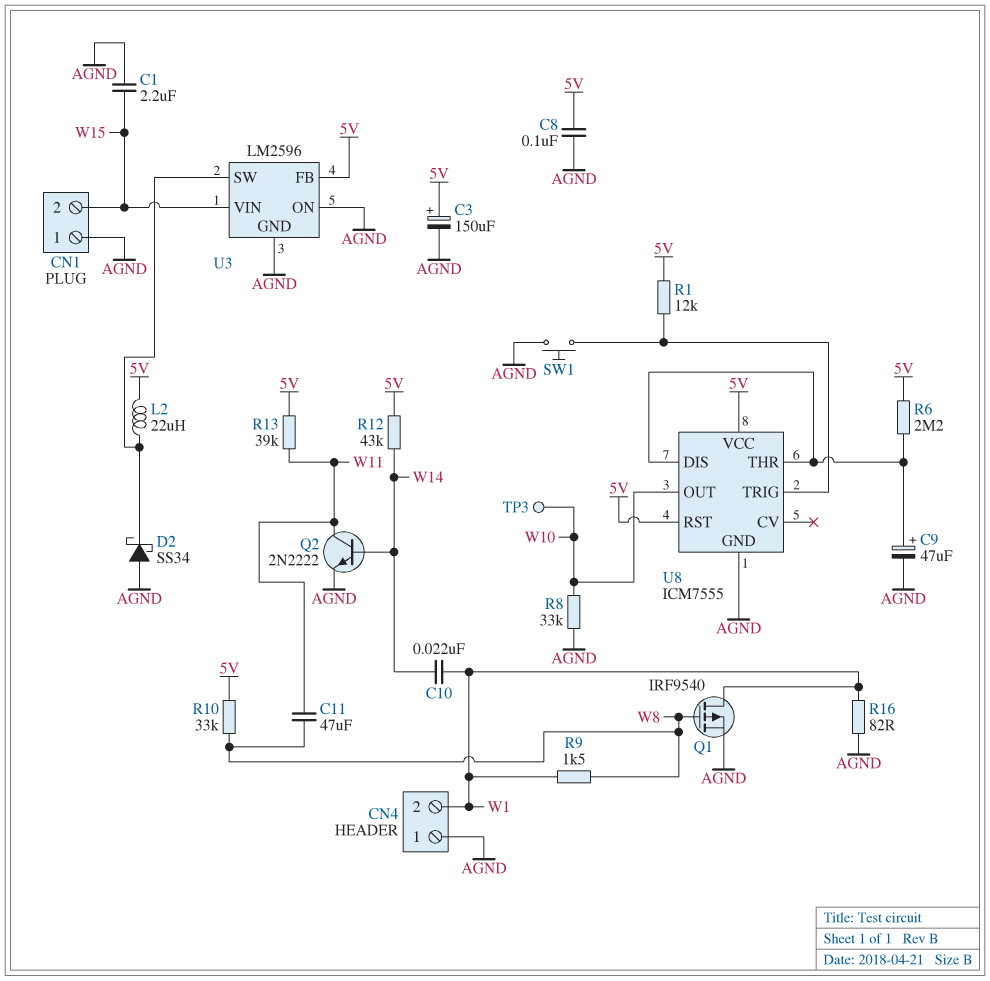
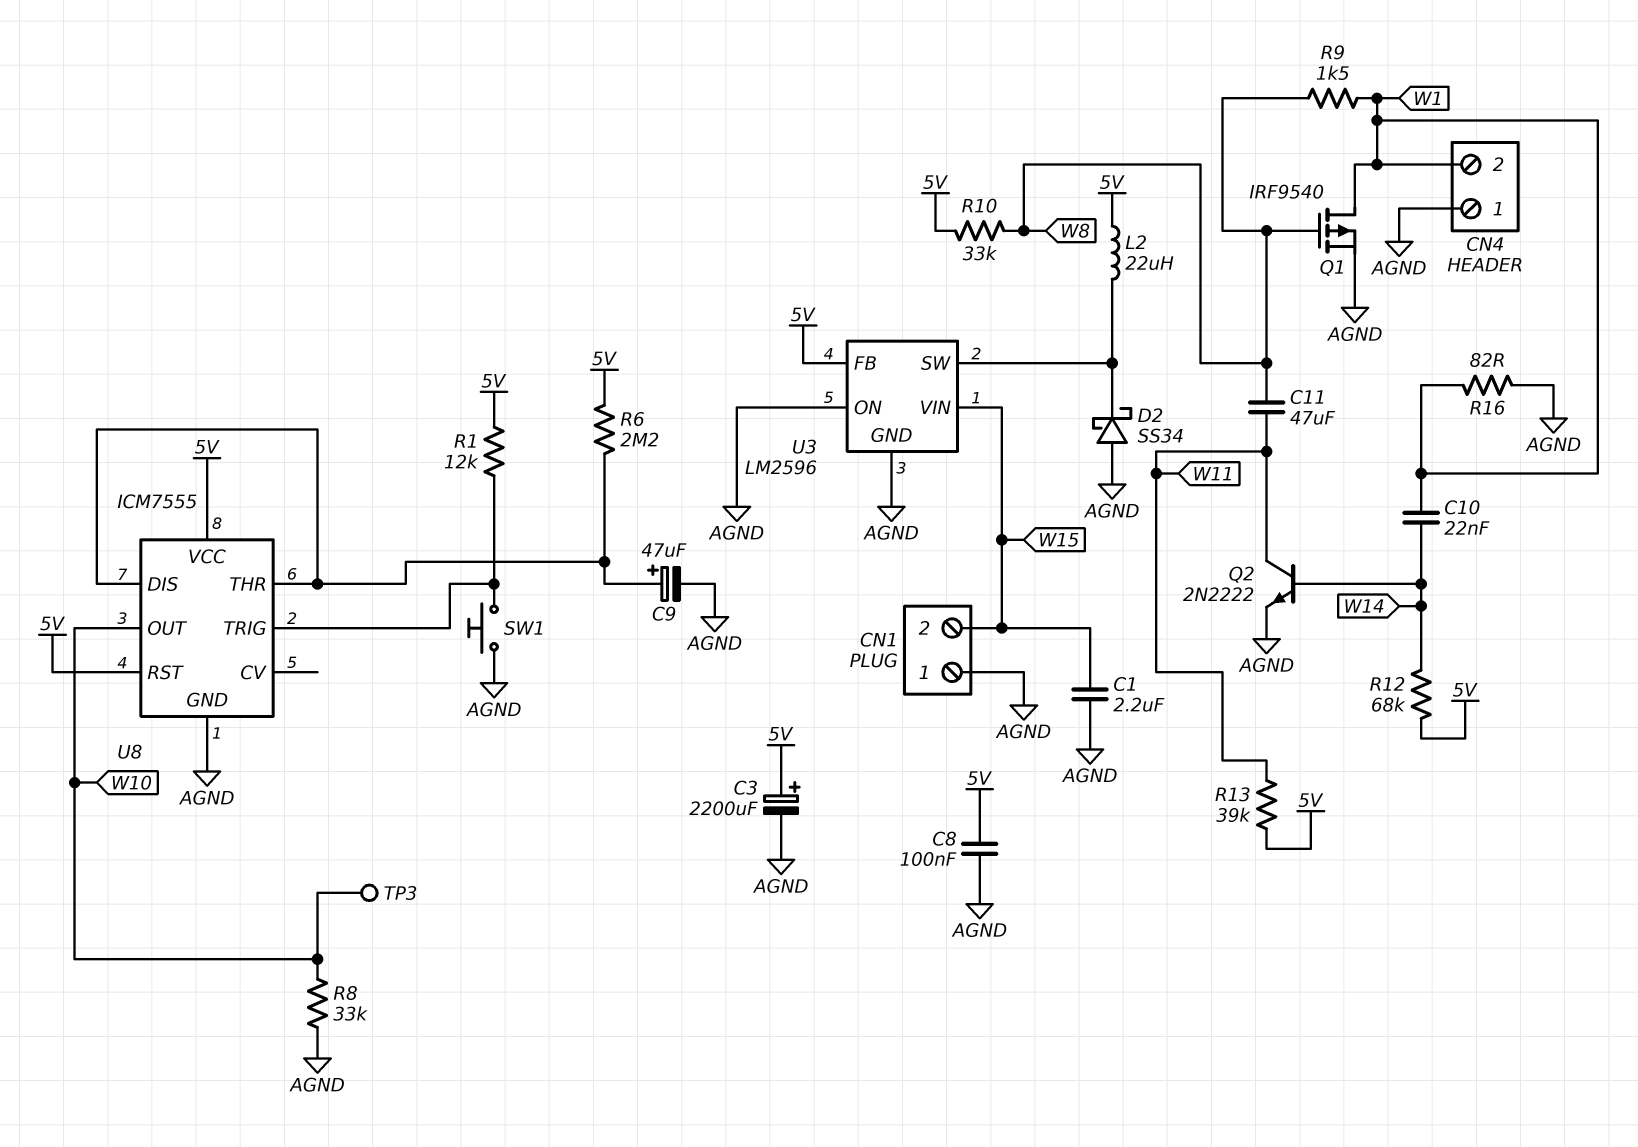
C3: 150uF (plus 5V, minus AGND) -> 2200uF (plus 5V, minus AGND)
R12: 43k (5V, W14) -> 68k (5V, W14)

